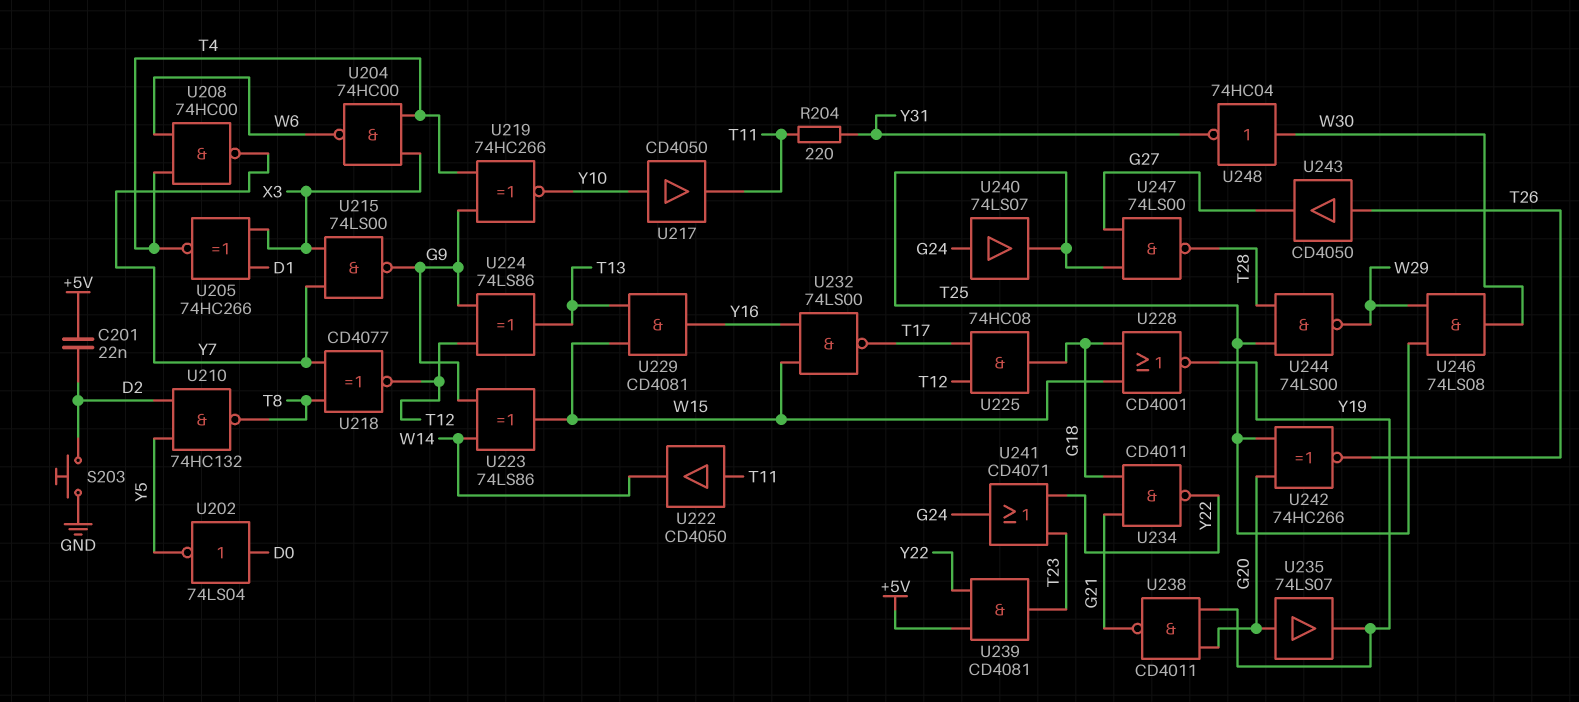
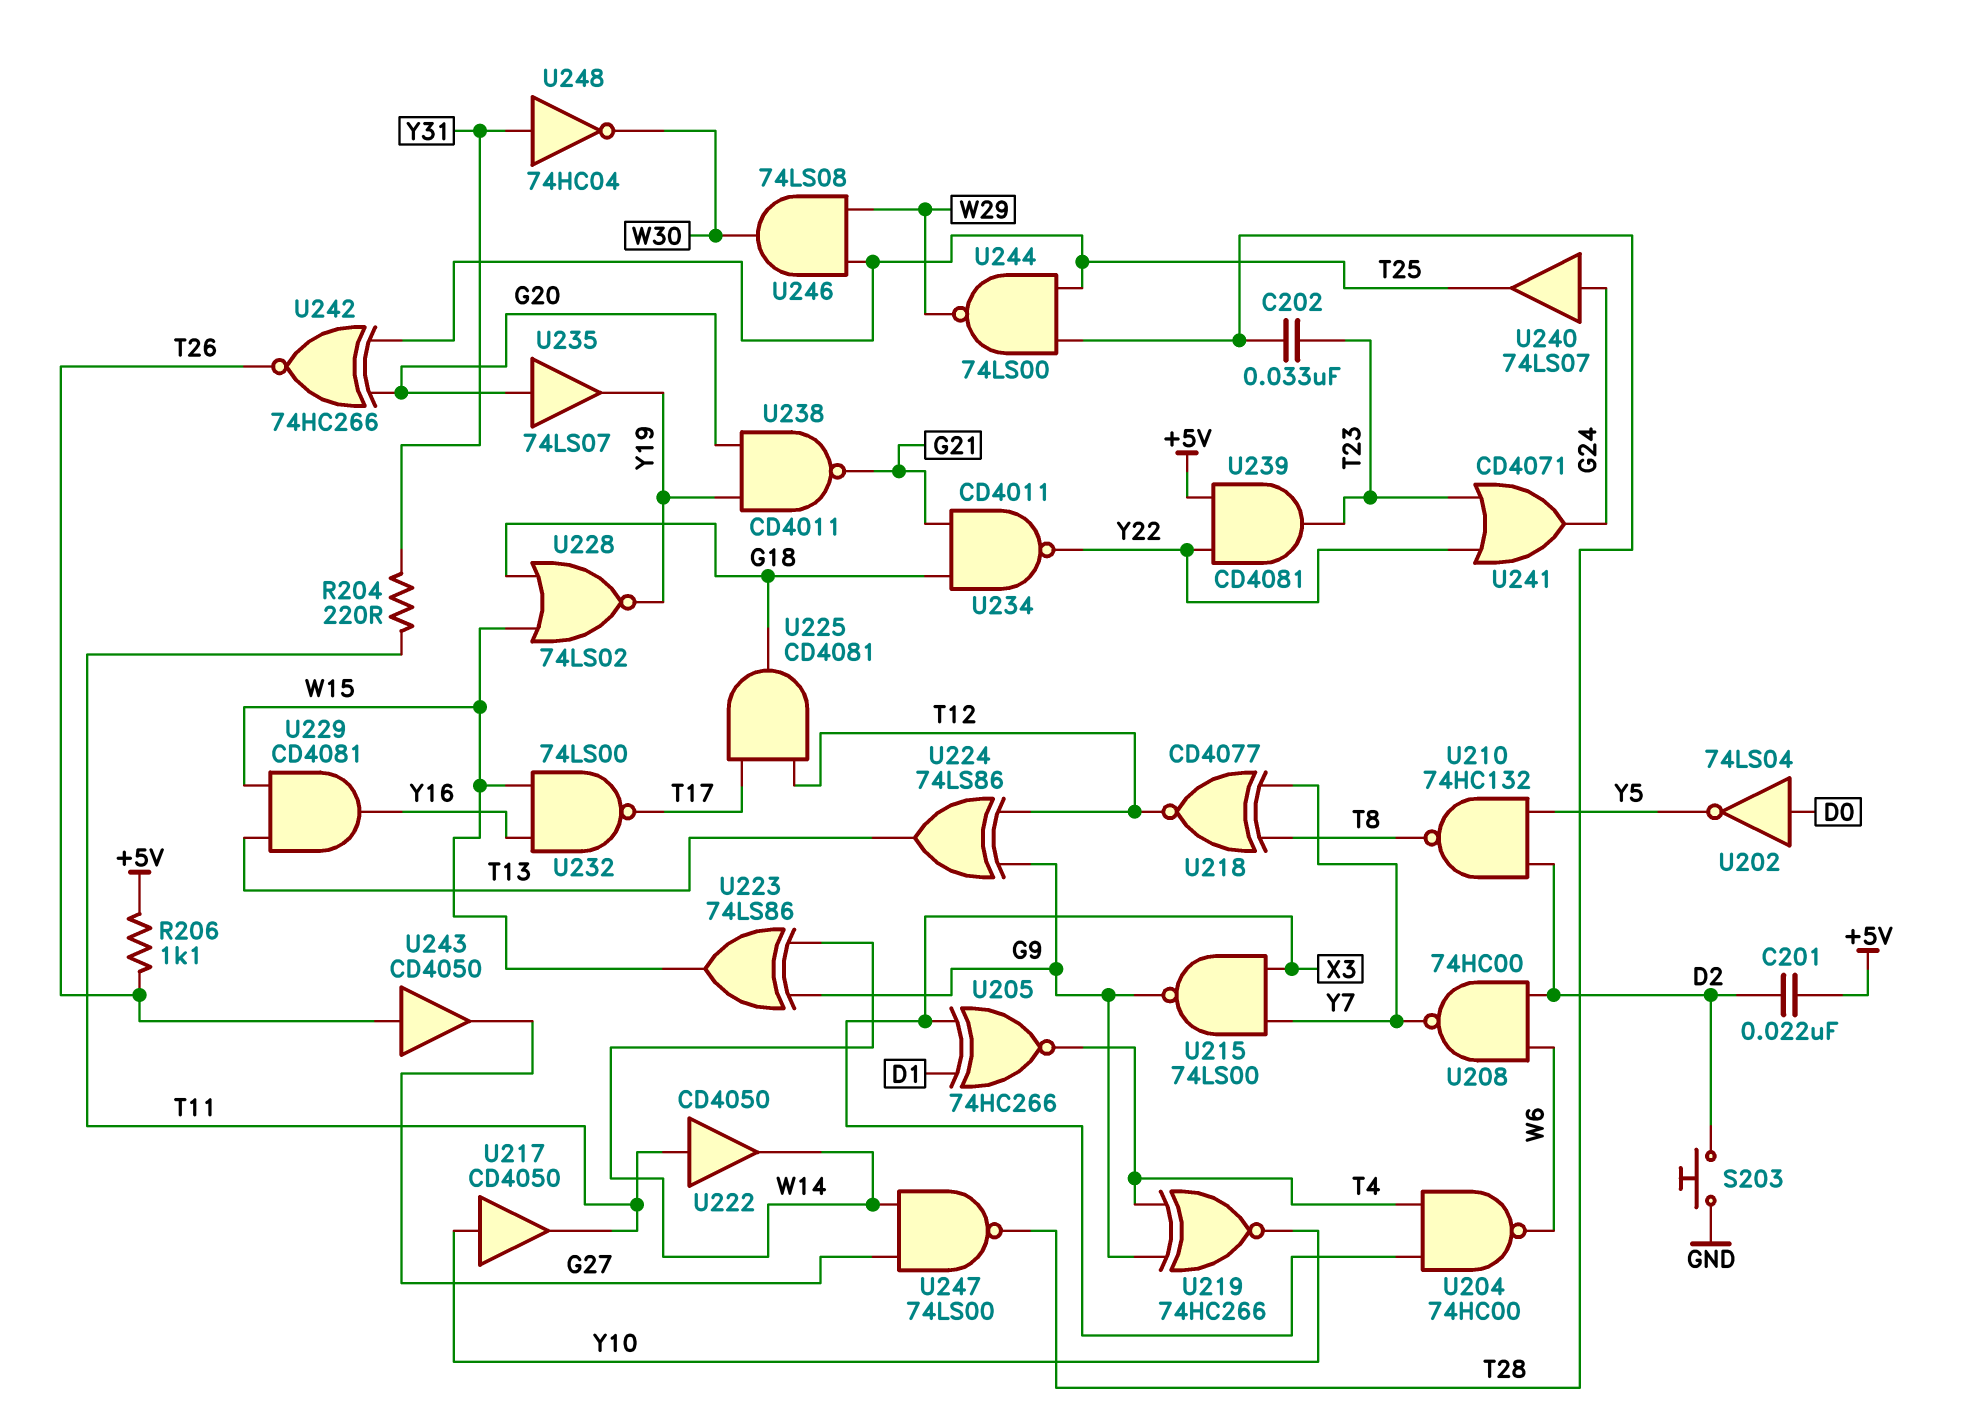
C202: none -> 33nF (T23, T28)
R206: none -> 1.1k (+5V, T26)
U208: NAND 74HC00 (in T4, in W6, out Y7) -> NAND 74HC00 (in D2, in W6, out Y7)
U225: AND 74HC08 (in T12, in T17, out G18) -> AND CD4081 (in T12, in T17, out G18)
U228: NOR CD4001 (in G18, in W15, out Y19) -> NOR 74LS02 (in G18, in W15, out Y19)
U247: NAND 74LS00 (in G27, in T25, out T28) -> NAND 74LS00 (in G27, in W14, out T28)
U248: NOT 74HC04 (in W30, out Y31) -> NOT 74HC04 (in Y31, out W30)

